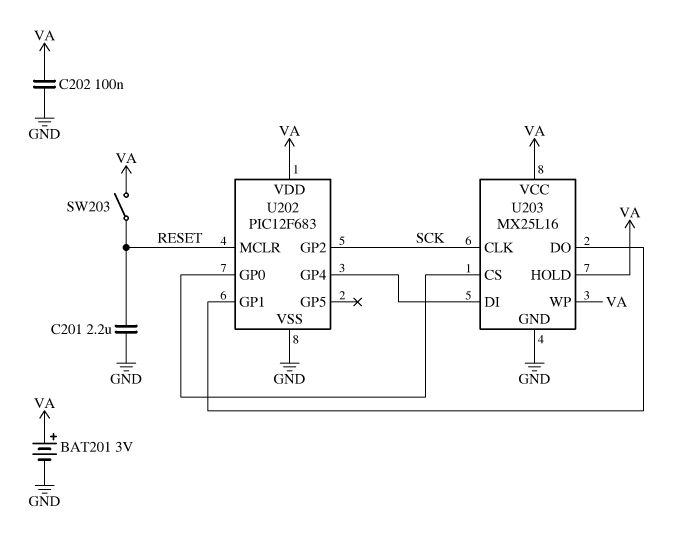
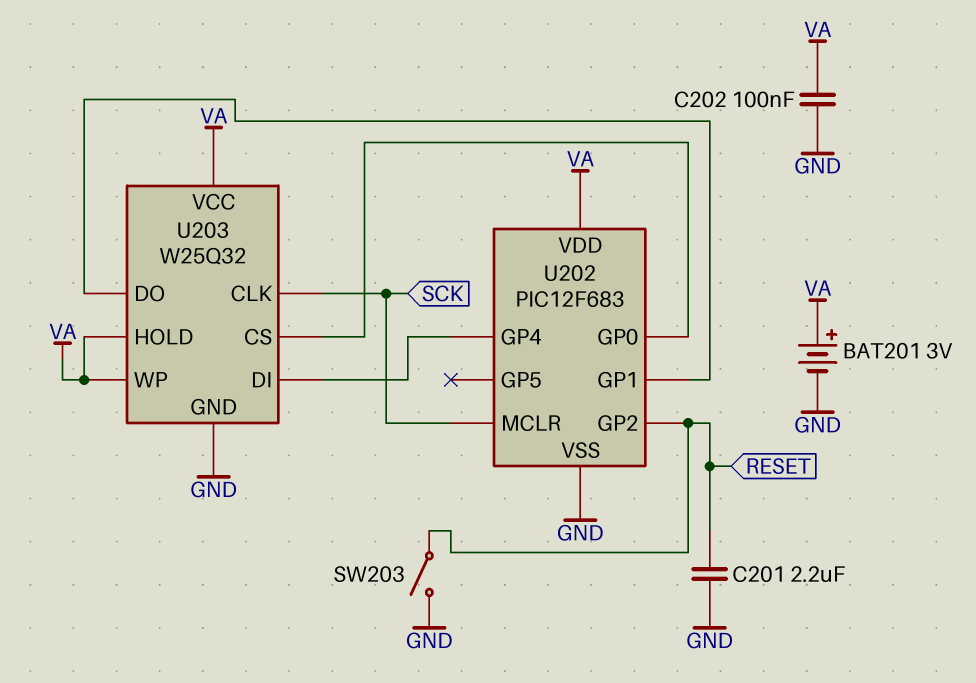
SW203: switch (RESET, VA) -> switch (GND, RESET)
U202 pin GP2: SCK -> RESET
U202 pin MCLR: RESET -> SCK
U203: MX25L16 -> W25Q32

